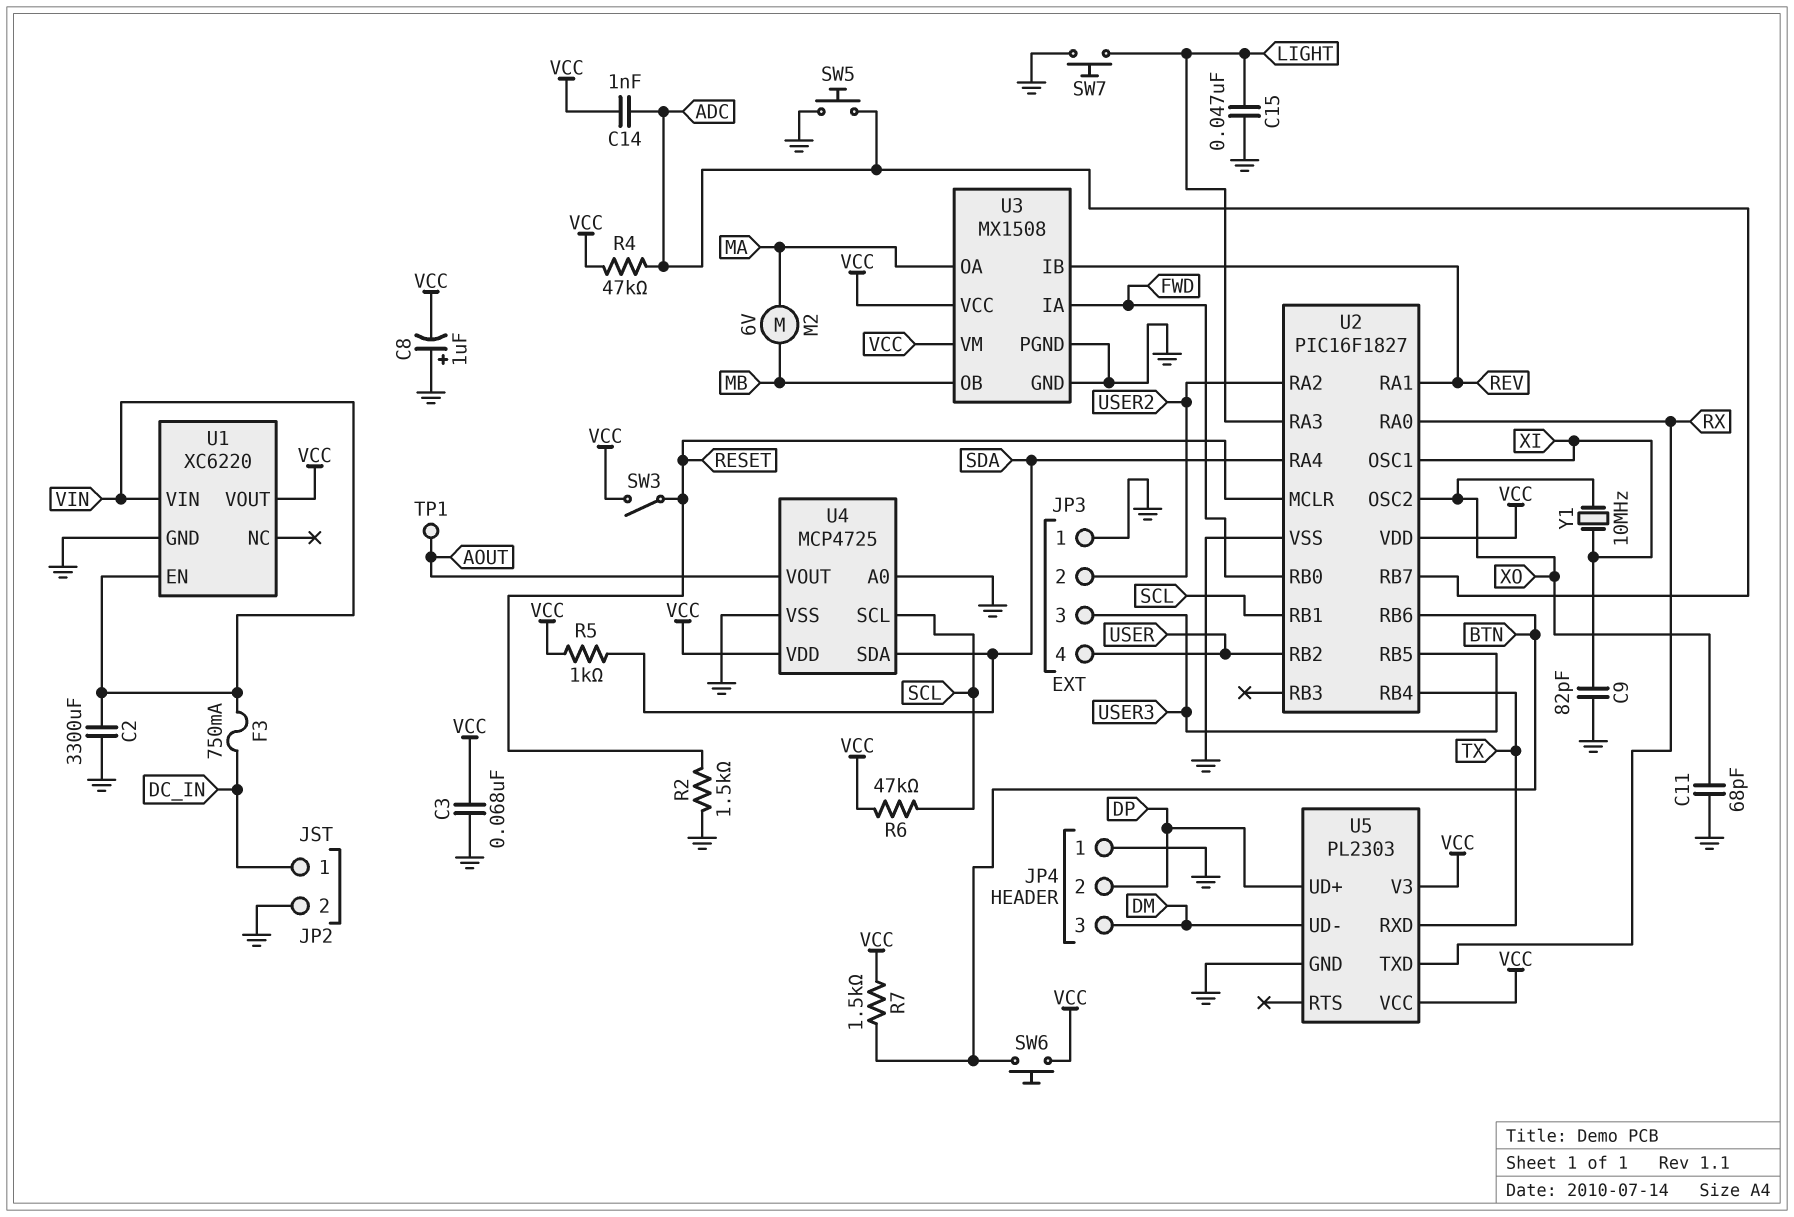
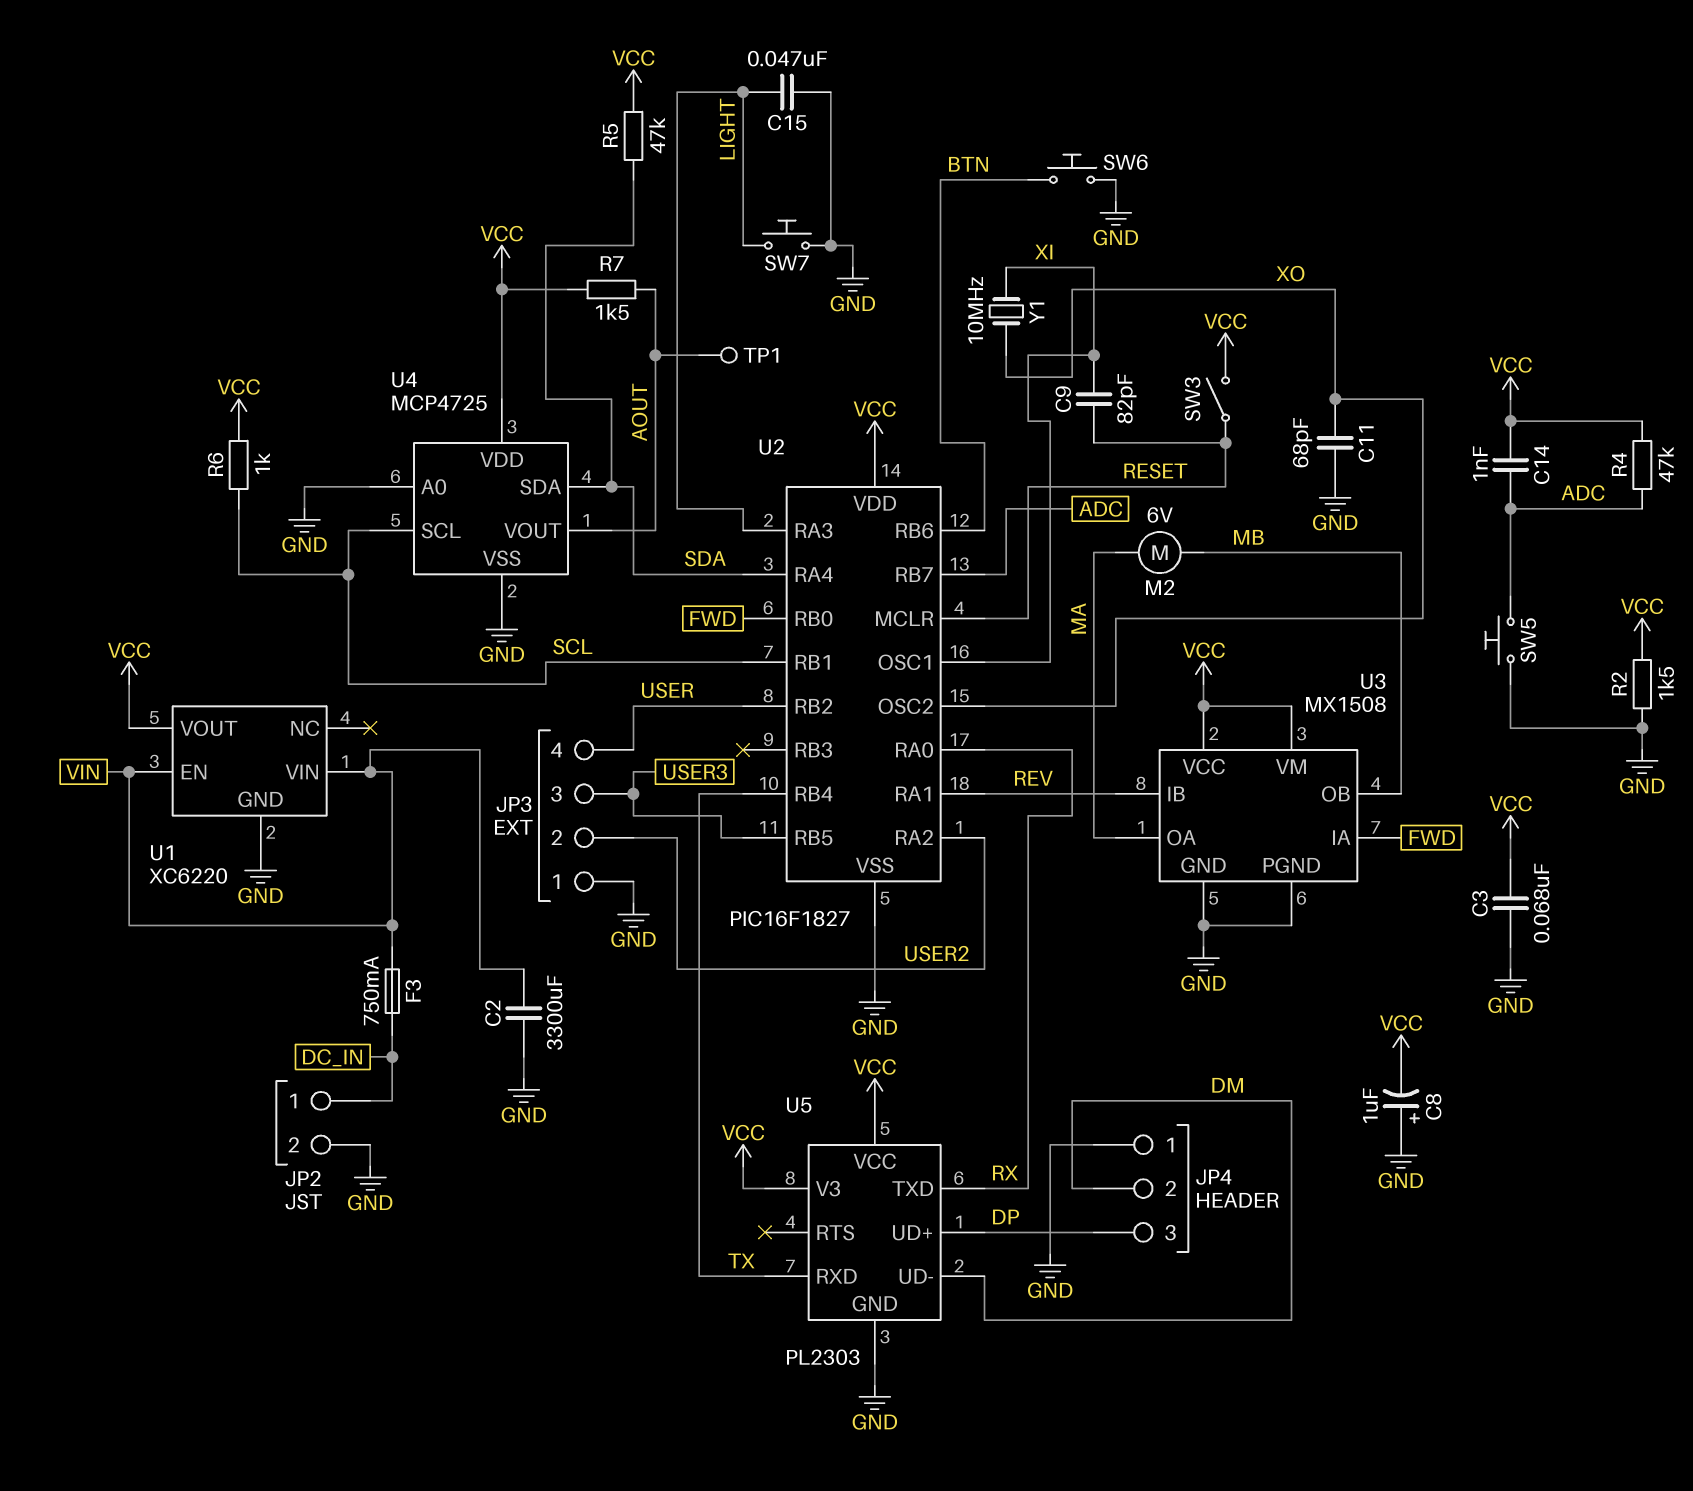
C9: 82pF (GND, XI) -> 82pF (RESET, XI)
JP4 pin 2: DP -> DM
JP4 pin 3: DM -> DP
R2: 1.5k (GND, RESET) -> 1.5k (GND, VCC)
R5: 1k (SDA, VCC) -> 47k (SDA, VCC)
R6: 47k (SCL, VCC) -> 1k (SCL, VCC)
R7: 1.5k (BTN, VCC) -> 1.5k (AOUT, VCC)
SW6: button (BTN, VCC) -> button (BTN, GND)

